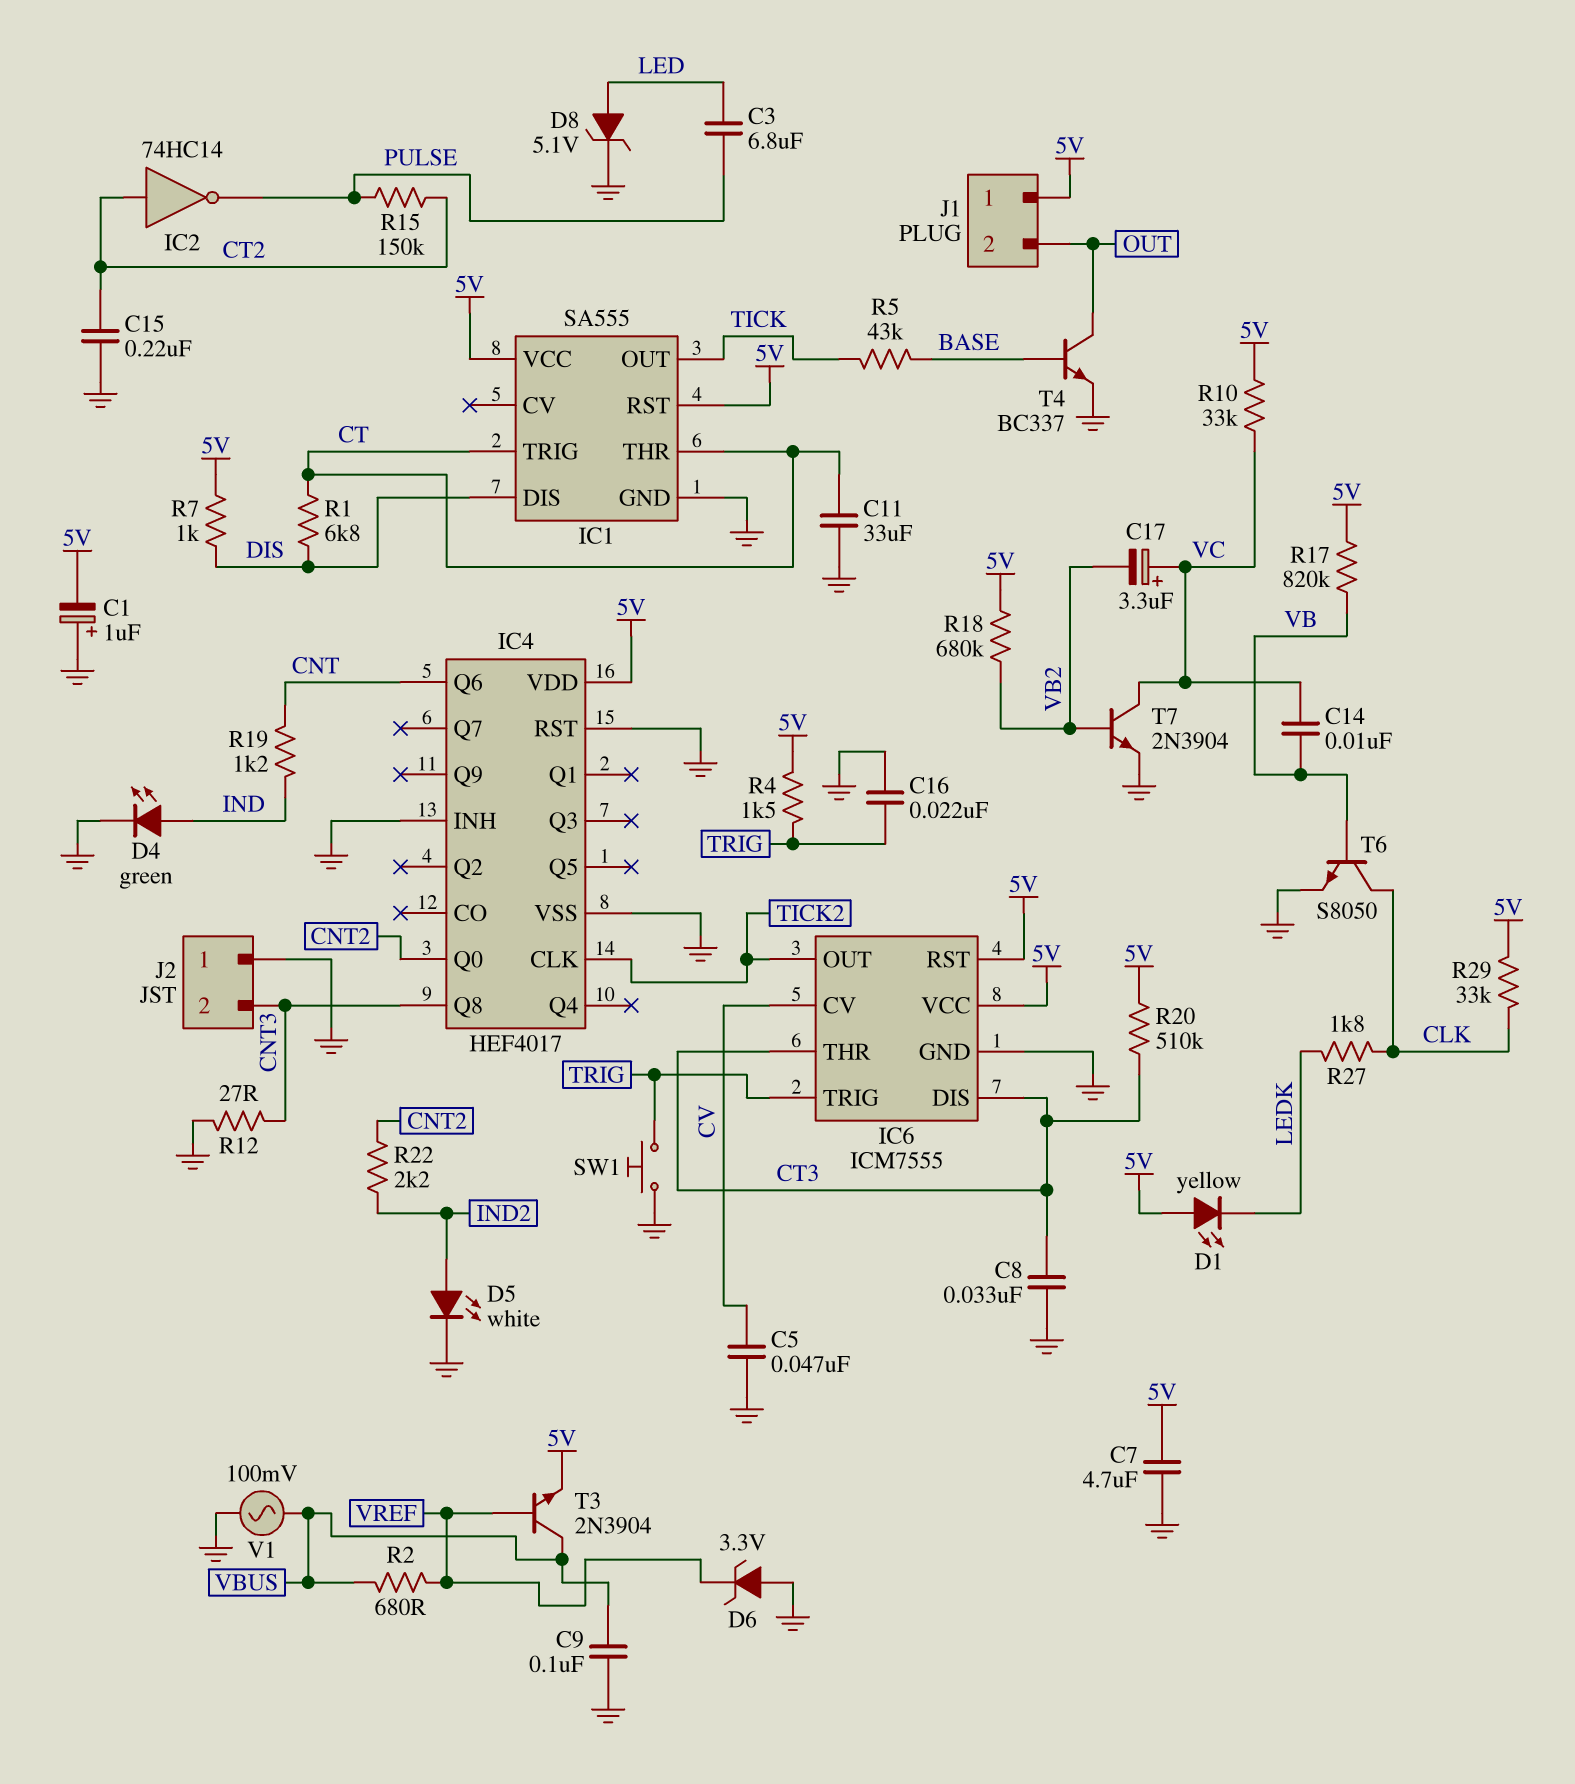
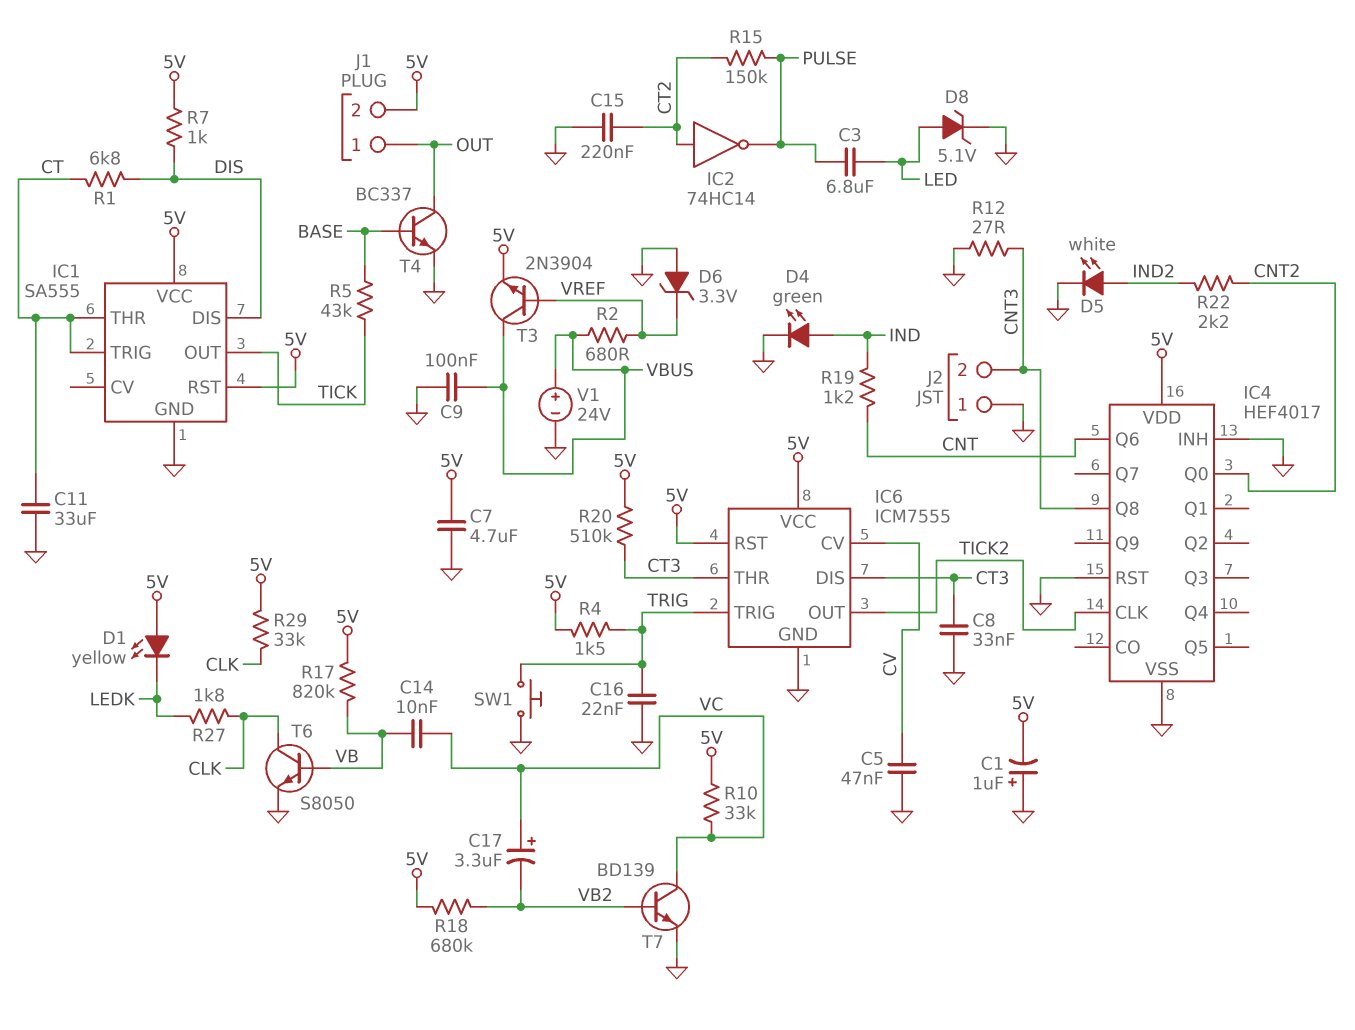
J1 pin 1: 5V -> OUT
J1 pin 2: OUT -> 5V
T7: NPN 2N3904 (B VB2, C VC, E GND) -> NPN BD139 (B VB2, C VC, E GND)
V1: AC 100mV (GND, VBUS) -> 24V (plus VBUS, minus GND)

